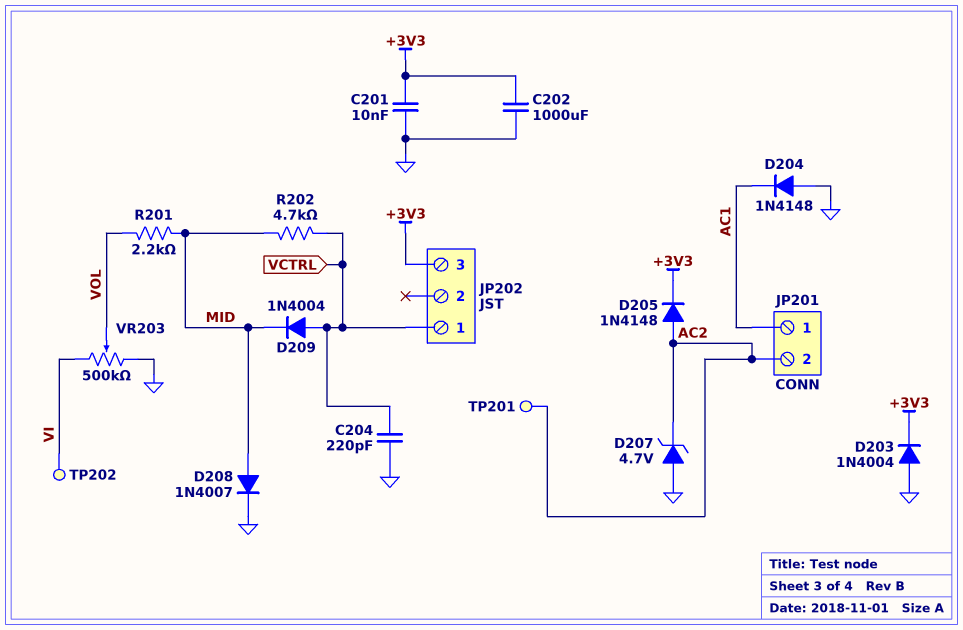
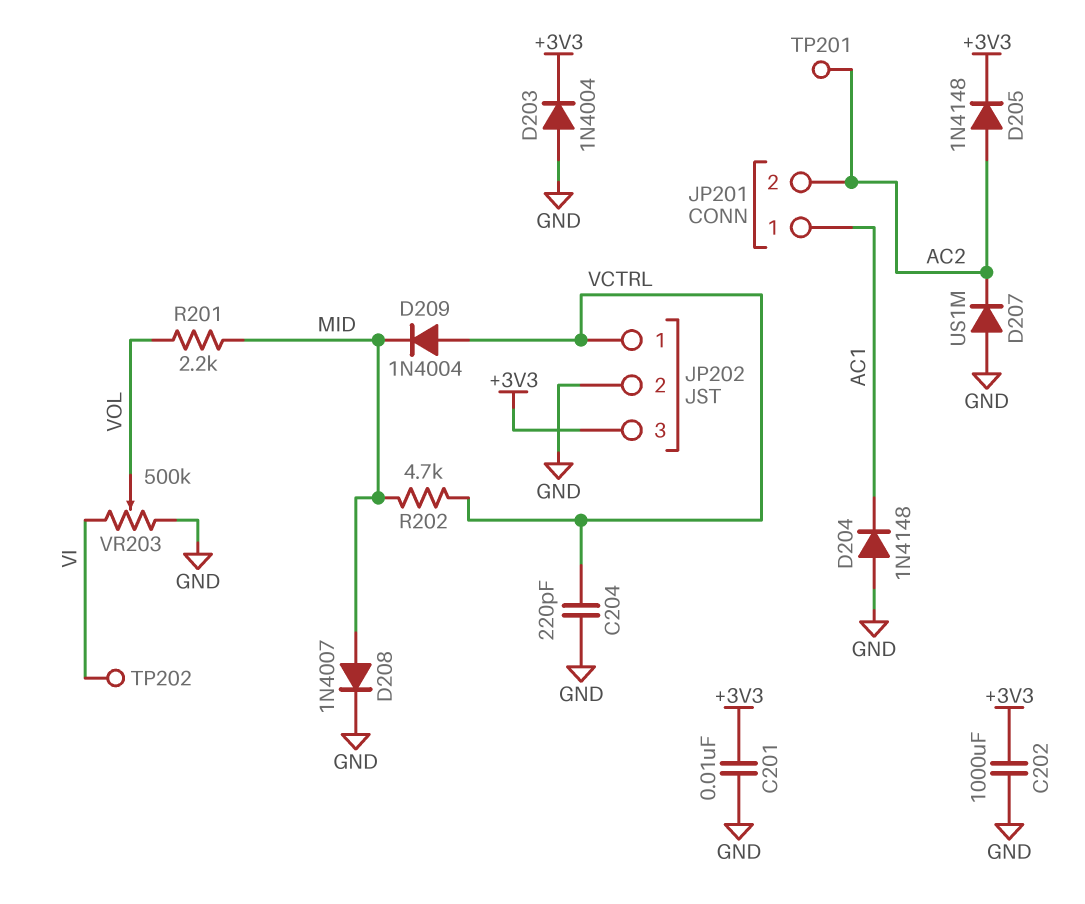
D207: zener 4.7V (A GND, K AC2) -> diode US1M (A GND, K AC2)
JP202 pin 2: none -> GND

